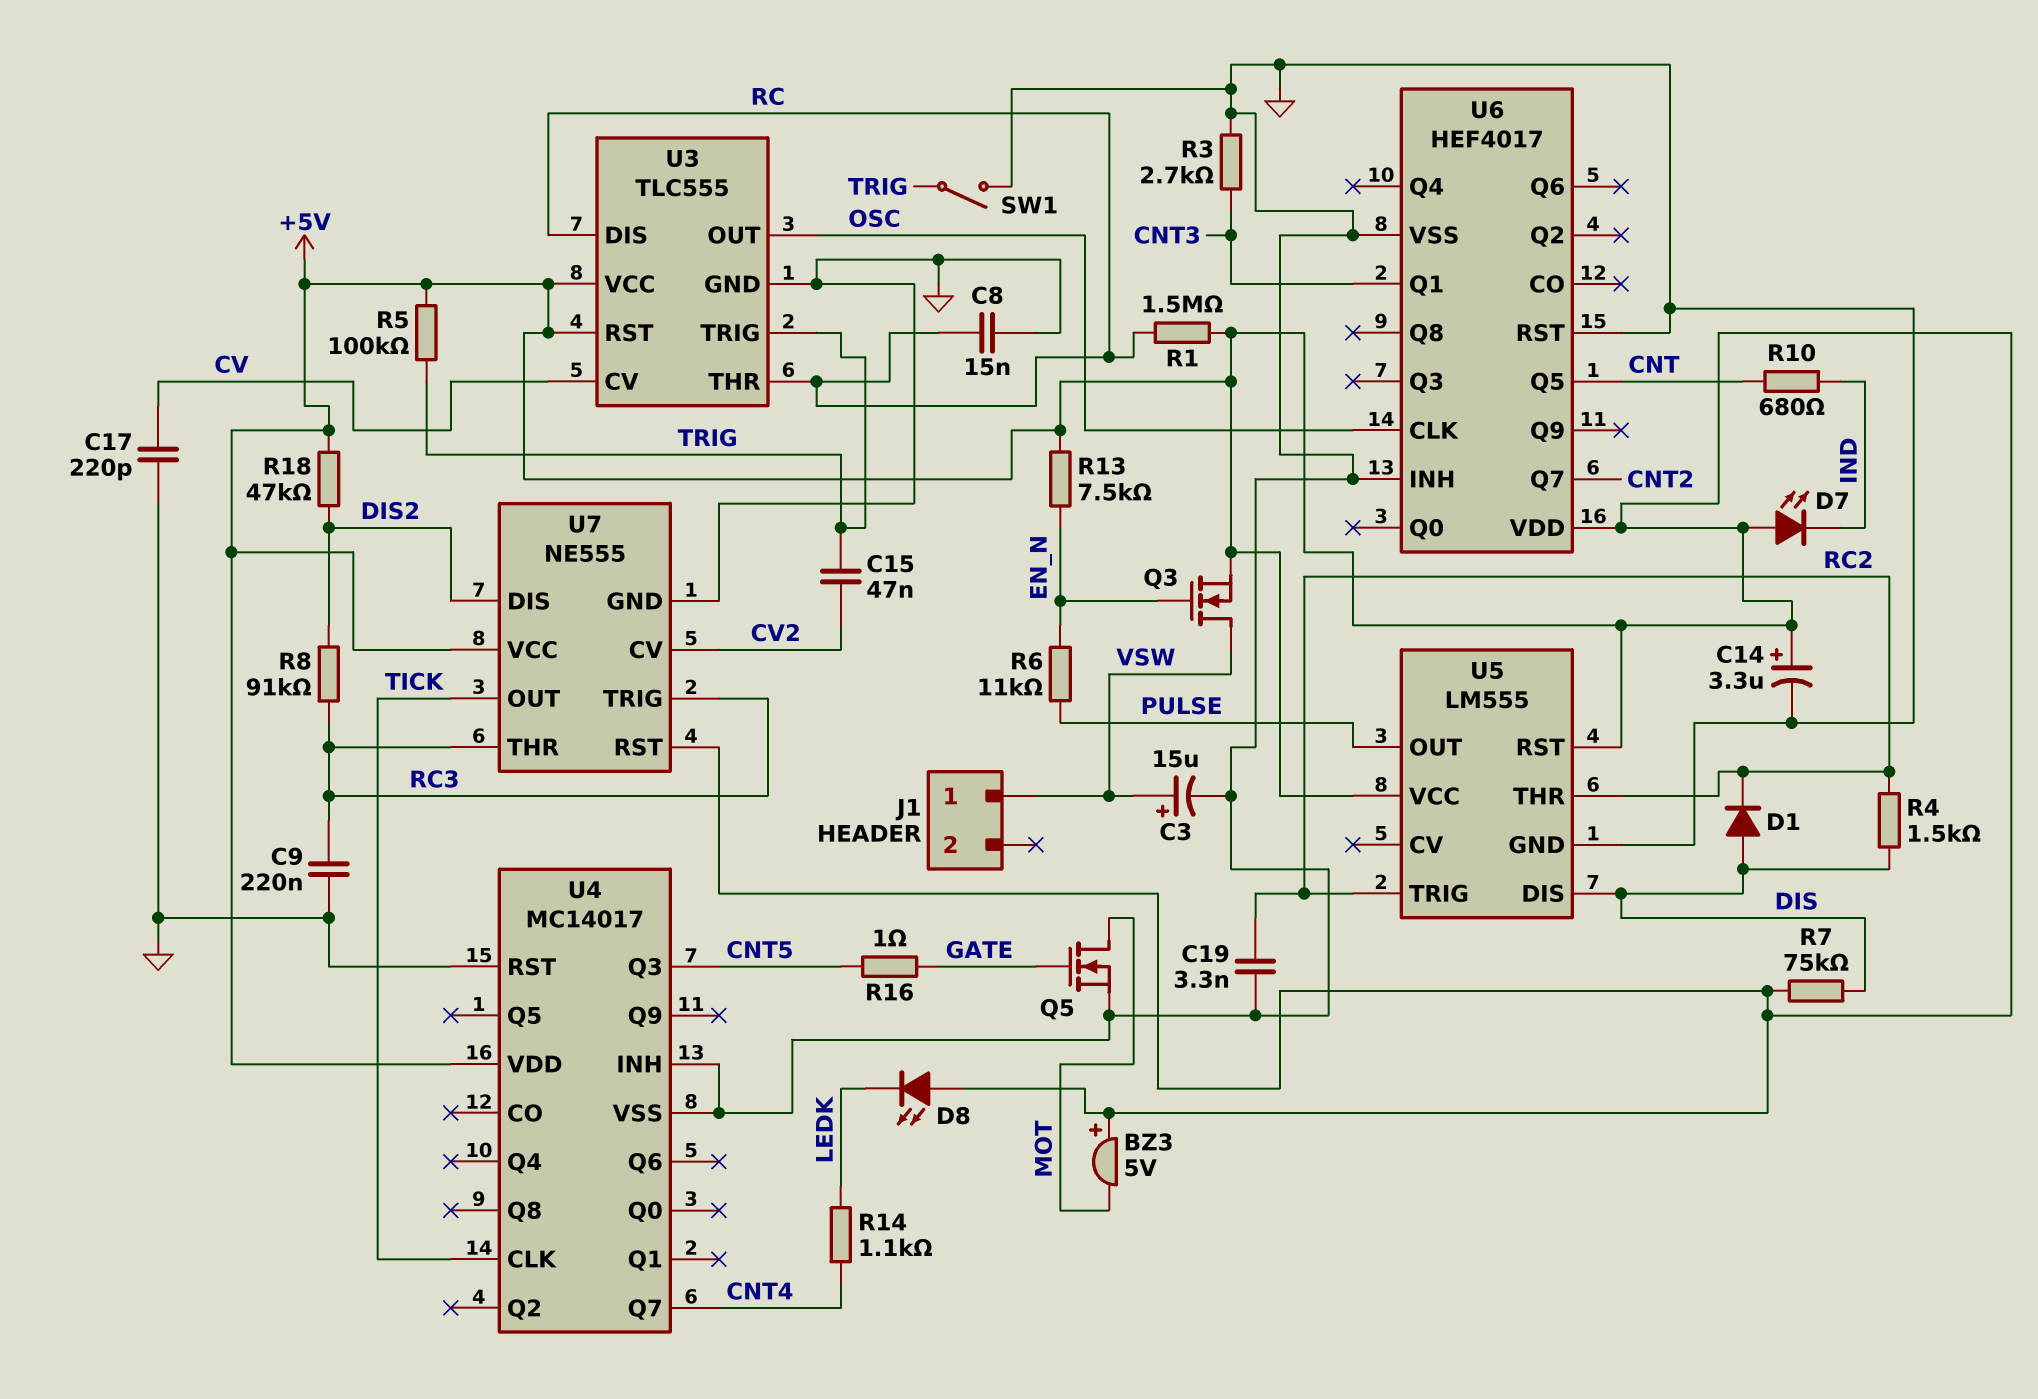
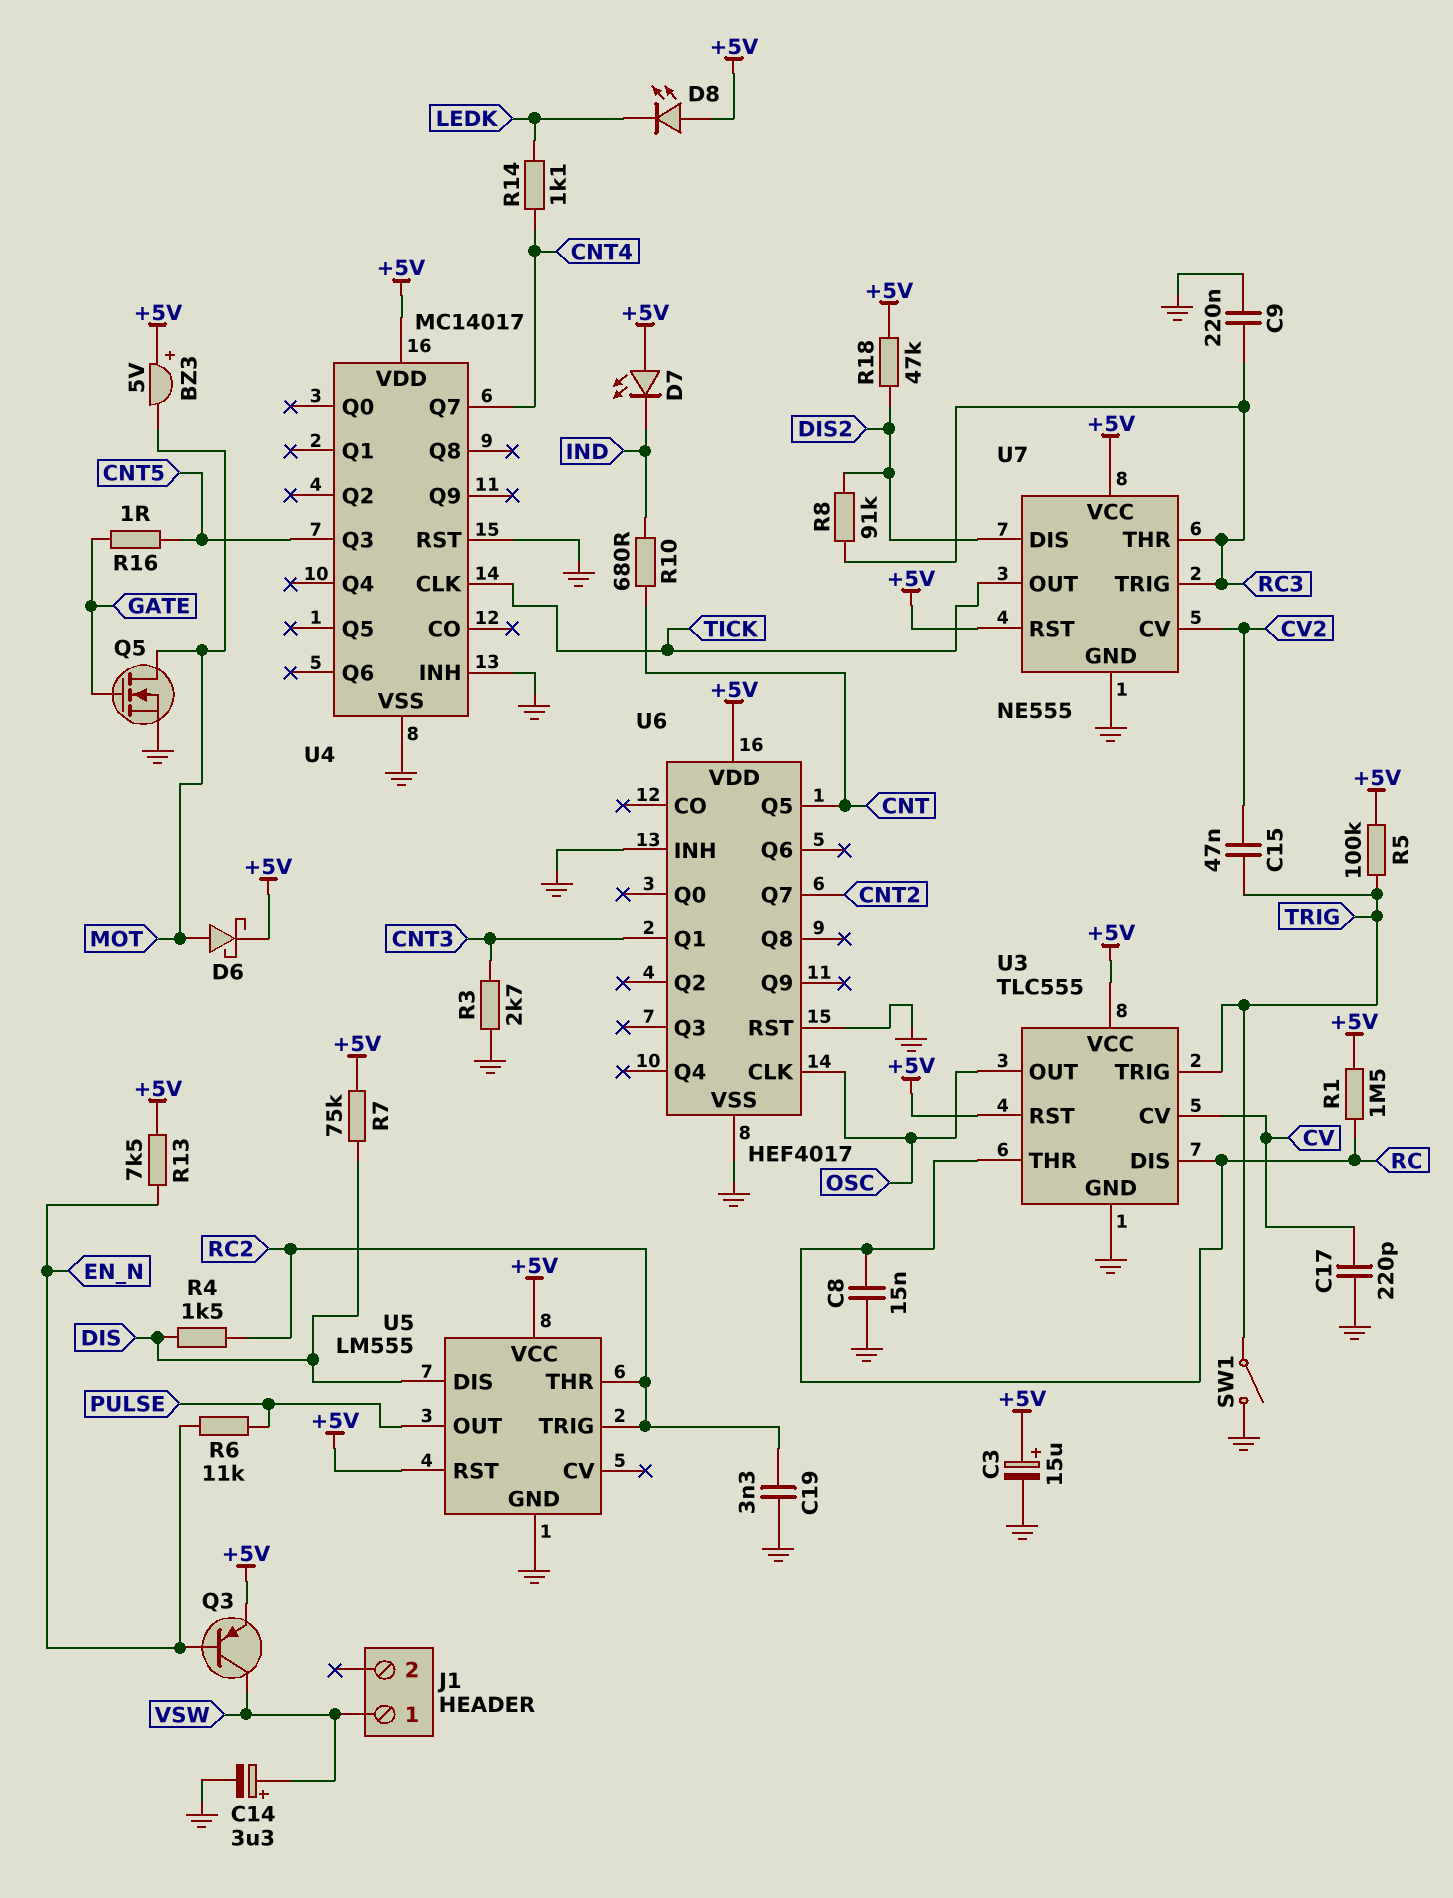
C3: 15uF (plus VSW, minus GND) -> 15uF (plus +5V, minus GND)
C14: 3.3uF (plus +5V, minus GND) -> 3.3uF (plus VSW, minus GND)
D1: diode (A DIS, K RC2) -> none
D6: none -> schottky (A MOT, K +5V)
Q3: NMOS (G EN_N, D VSW, S +5V) -> PNP (B EN_N, C VSW, E +5V)

